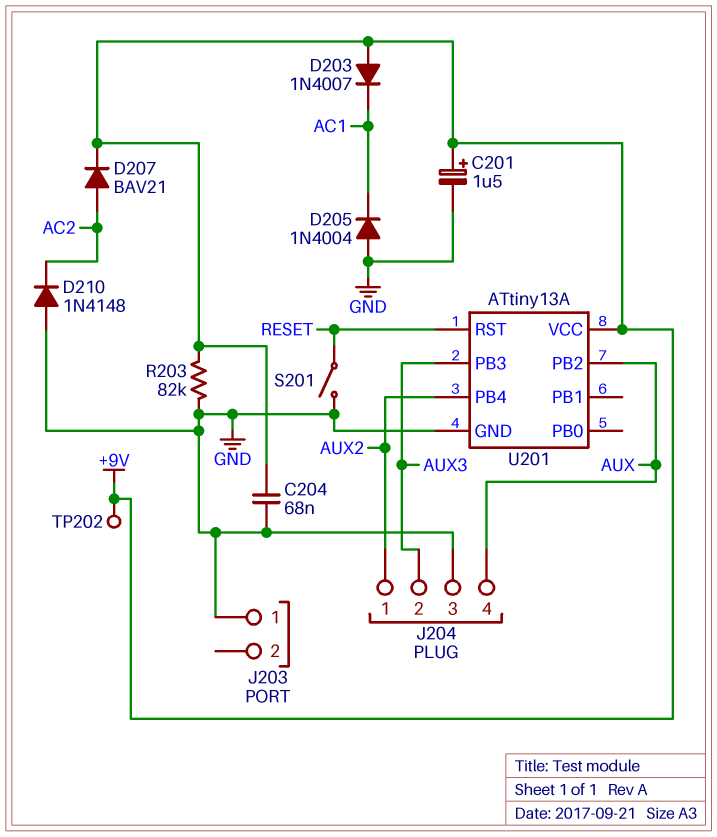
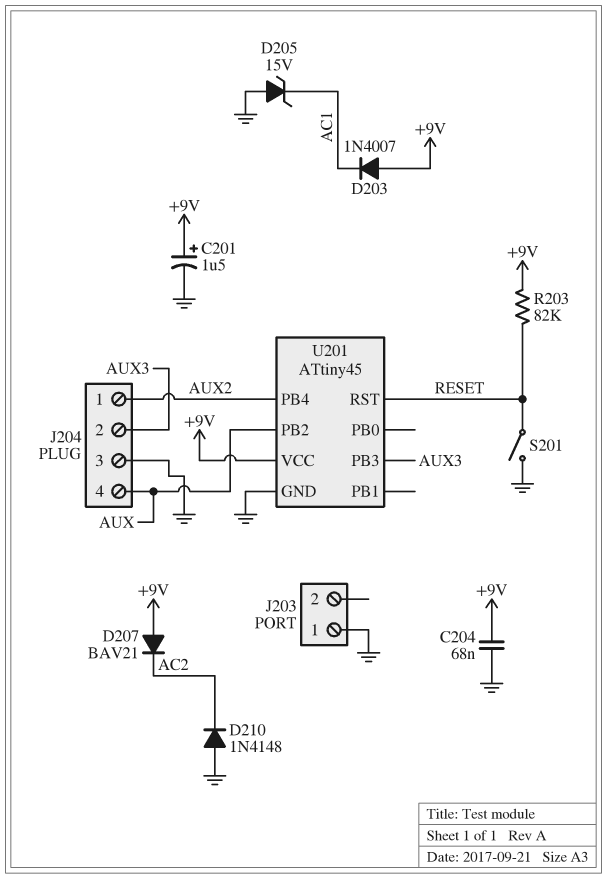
D205: diode 1N4004 (A GND, K AC1) -> zener 15V (A GND, K AC1)
D207: diode BAV21 (A AC2, K +9V) -> diode BAV21 (A +9V, K AC2)
R203: 82k (+9V, GND) -> 82k (+9V, RESET)
TP202: test point (+9V) -> none
U201: ATtiny13A -> ATtiny45

